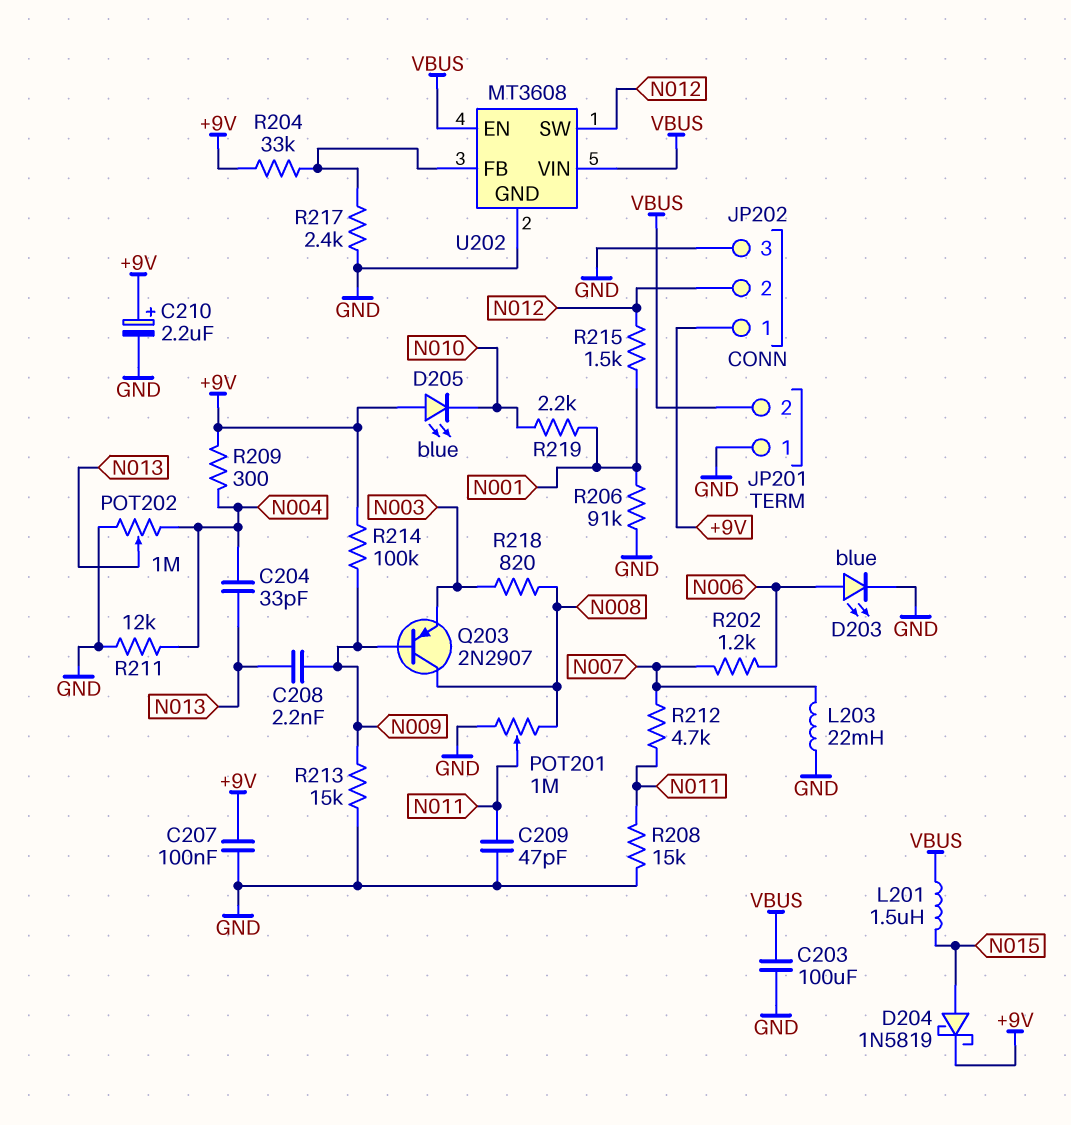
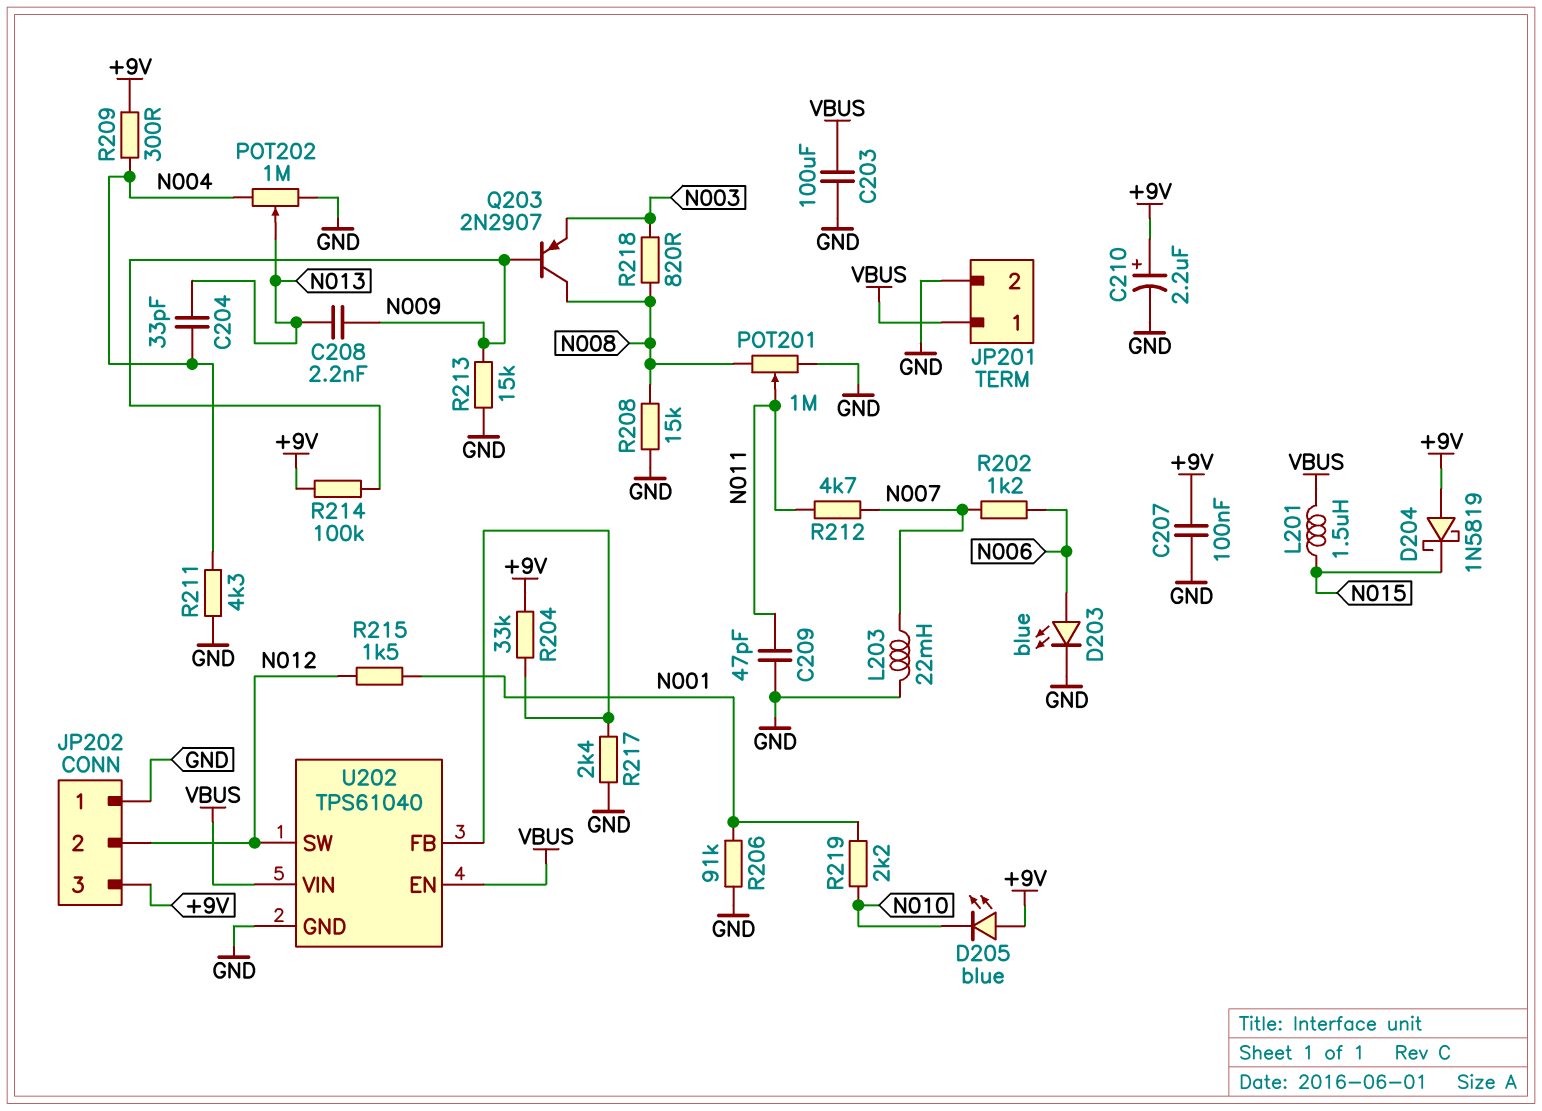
D204: schottky 1N5819 (A N015, K +9V) -> schottky 1N5819 (A +9V, K N015)
JP201 pin 1: GND -> VBUS
JP201 pin 2: VBUS -> GND
JP202 pin 1: +9V -> GND
JP202 pin 3: GND -> +9V
R208: 15k (GND, N011) -> 15k (GND, N008)
R211: 12k (GND, N004) -> 4.3k (GND, N004)
U202: MT3608 -> TPS61040

